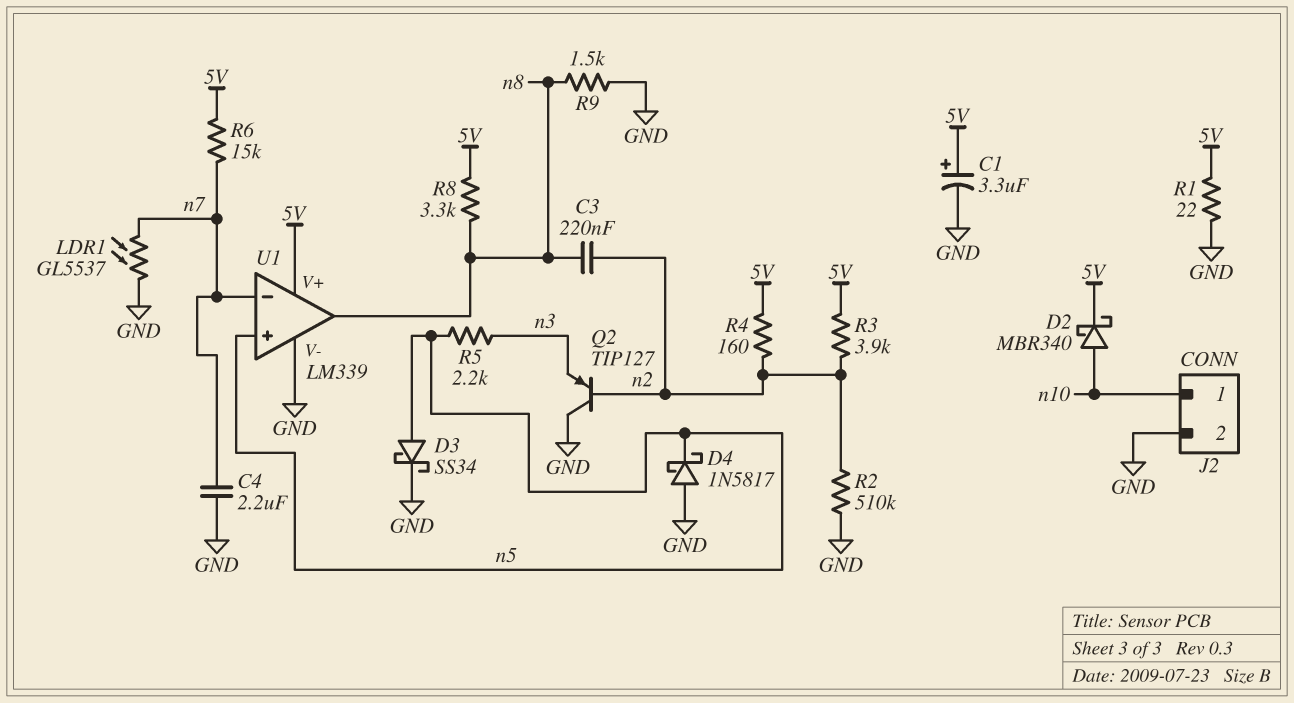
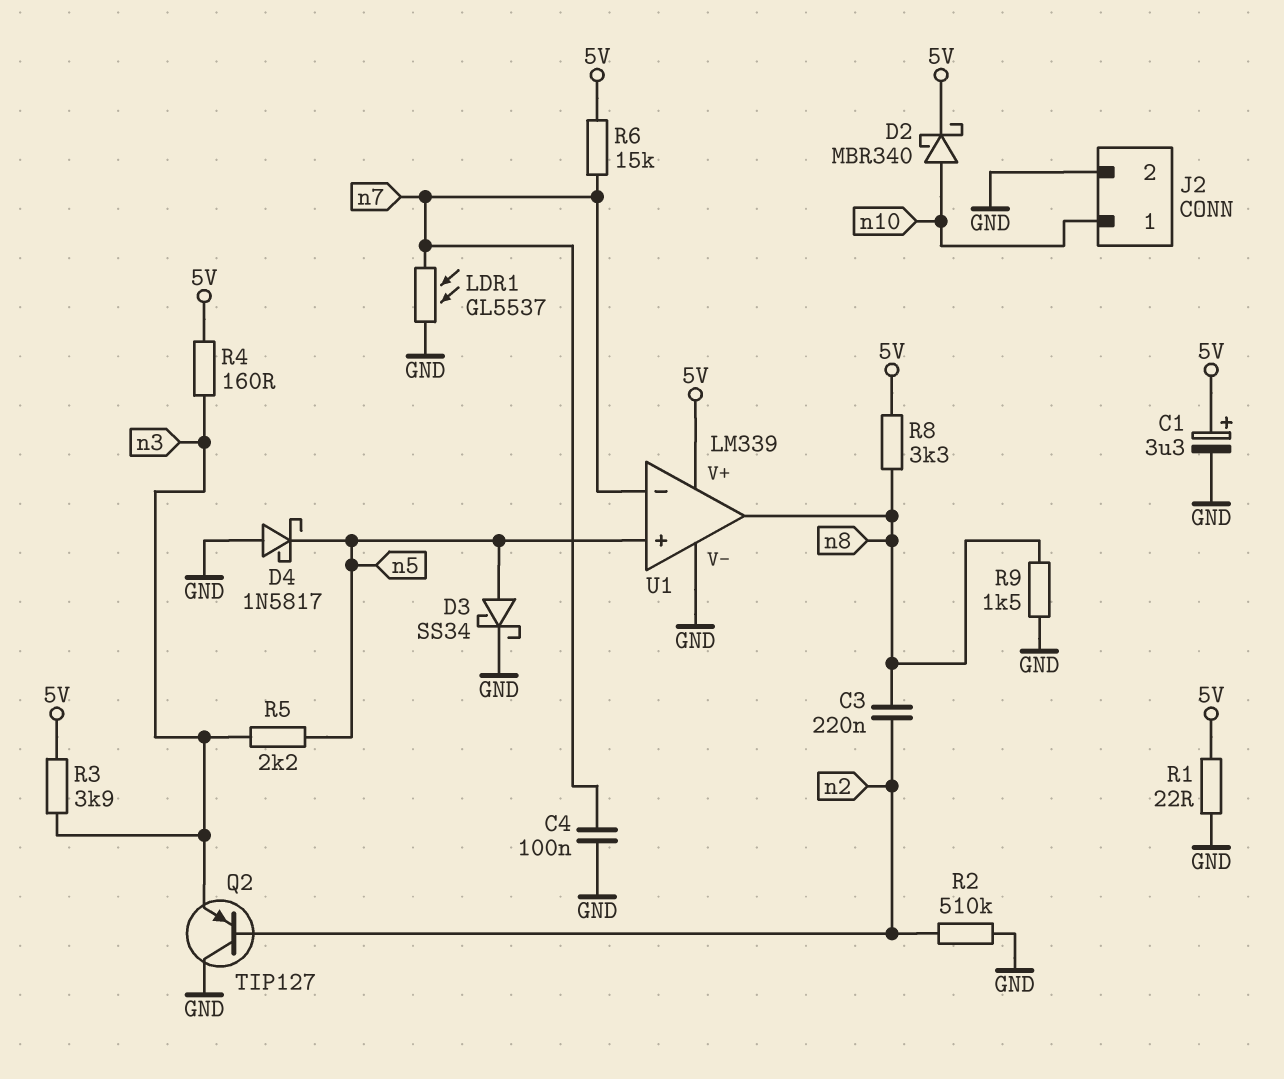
C4: 2.2uF (GND, n7) -> 100nF (GND, n7)
R3: 3.9k (5V, n2) -> 3.9k (5V, n3)
R4: 160 (5V, n2) -> 160 (5V, n3)

